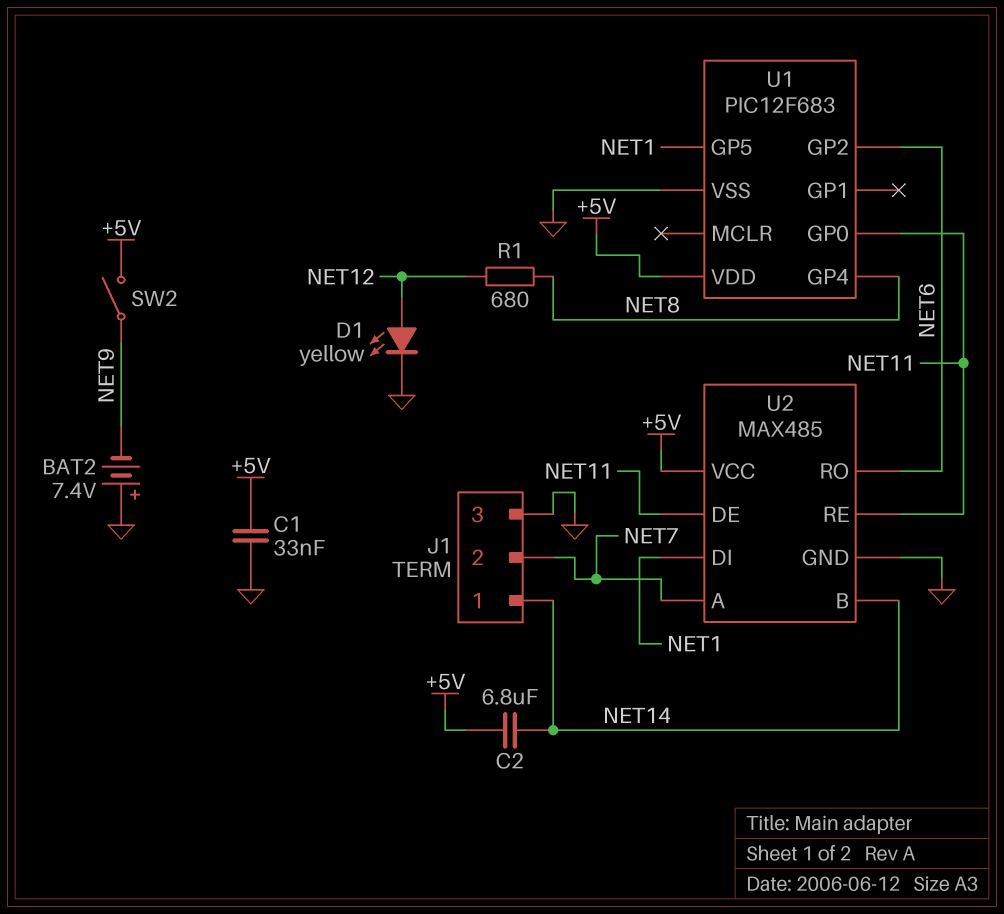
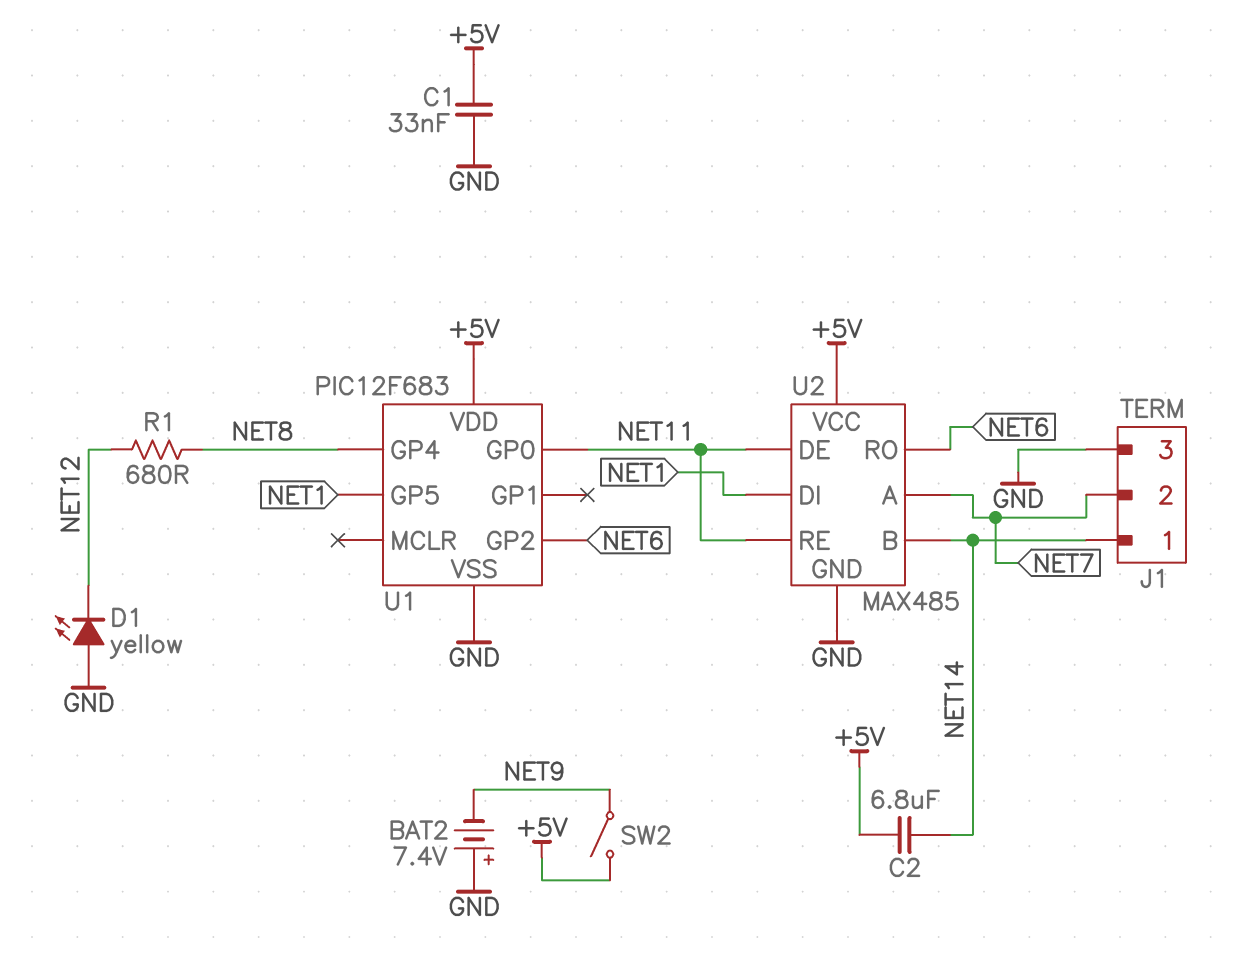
D1: LED yellow (A NET12, K GND) -> LED yellow (A GND, K NET12)

